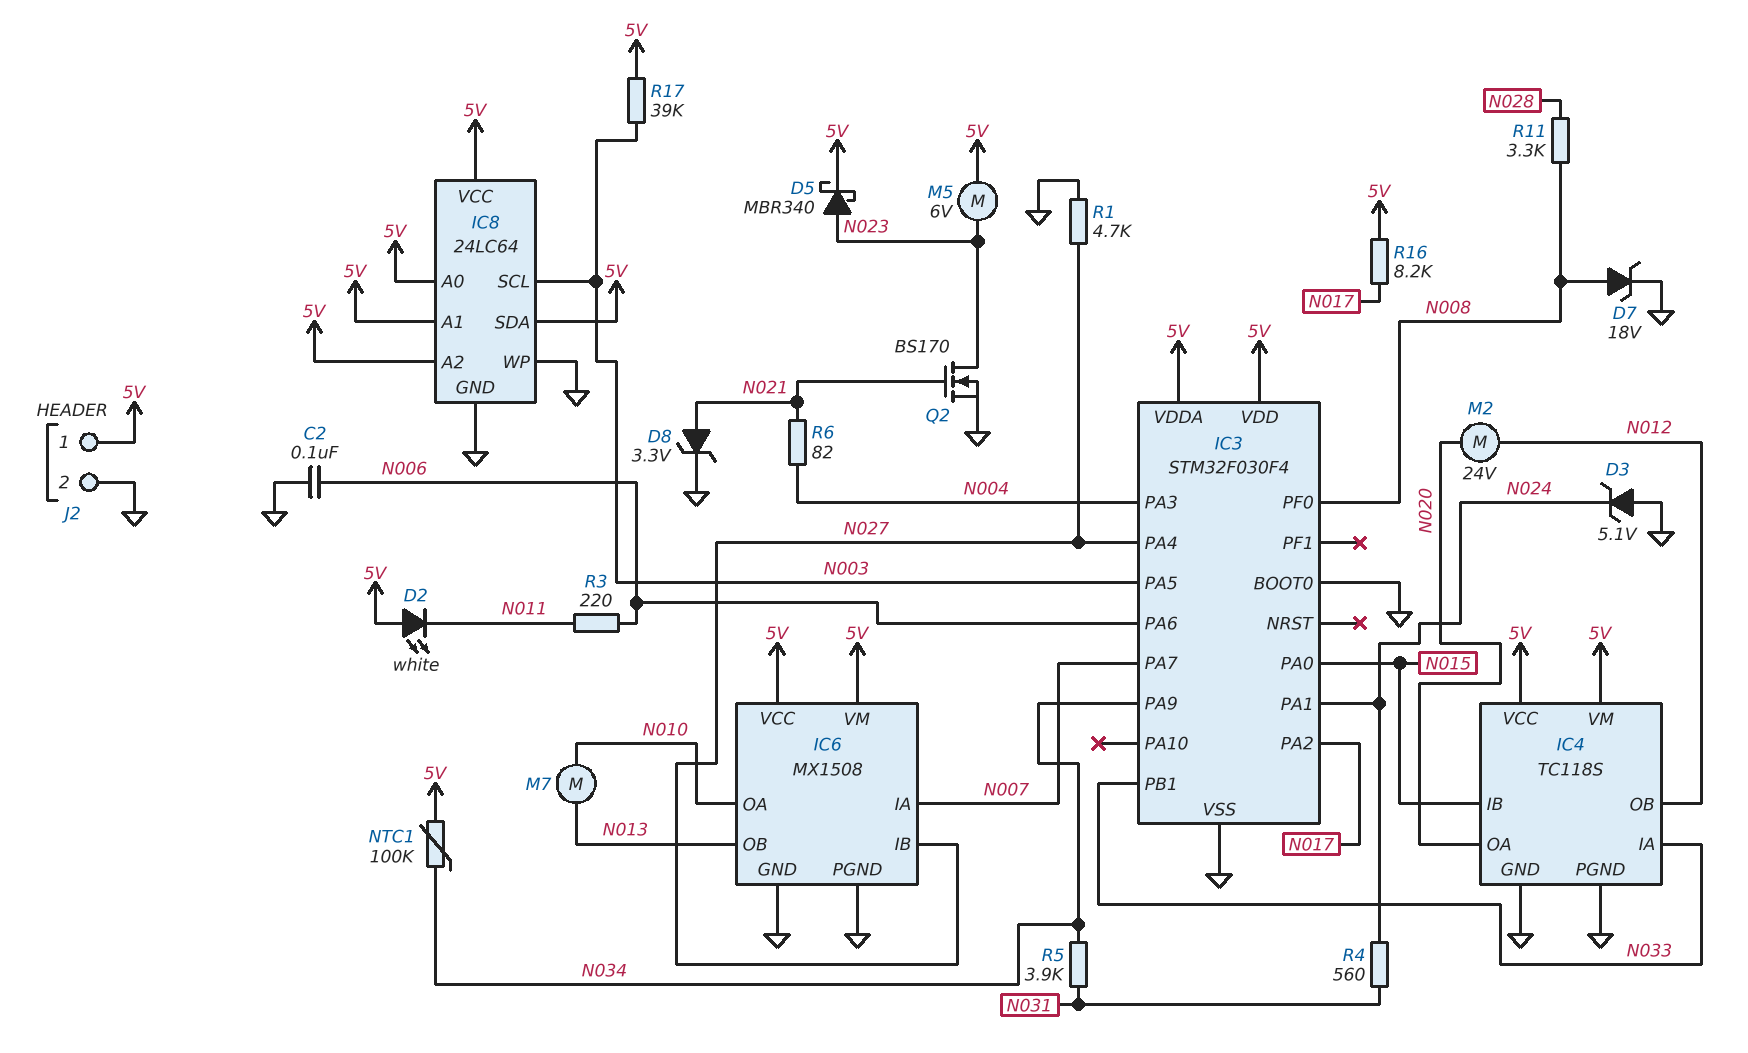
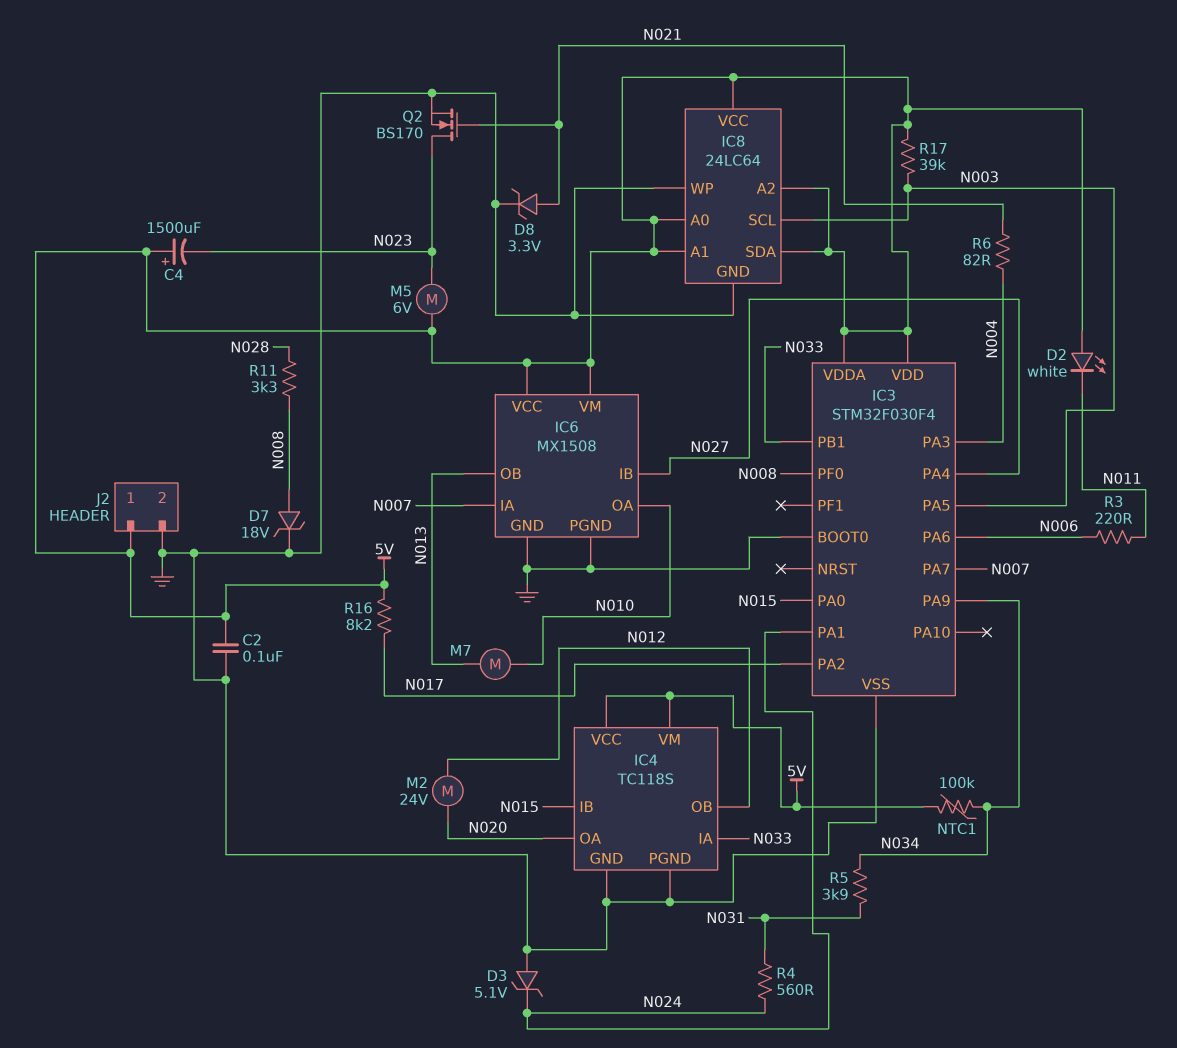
C2: 100nF (GND, N006) -> 100nF (5V, GND)
C4: none -> 1500uF (plus 5V, minus N023)
D5: schottky MBR340 (A N023, K 5V) -> none
R1: 4.7k (GND, N027) -> none

